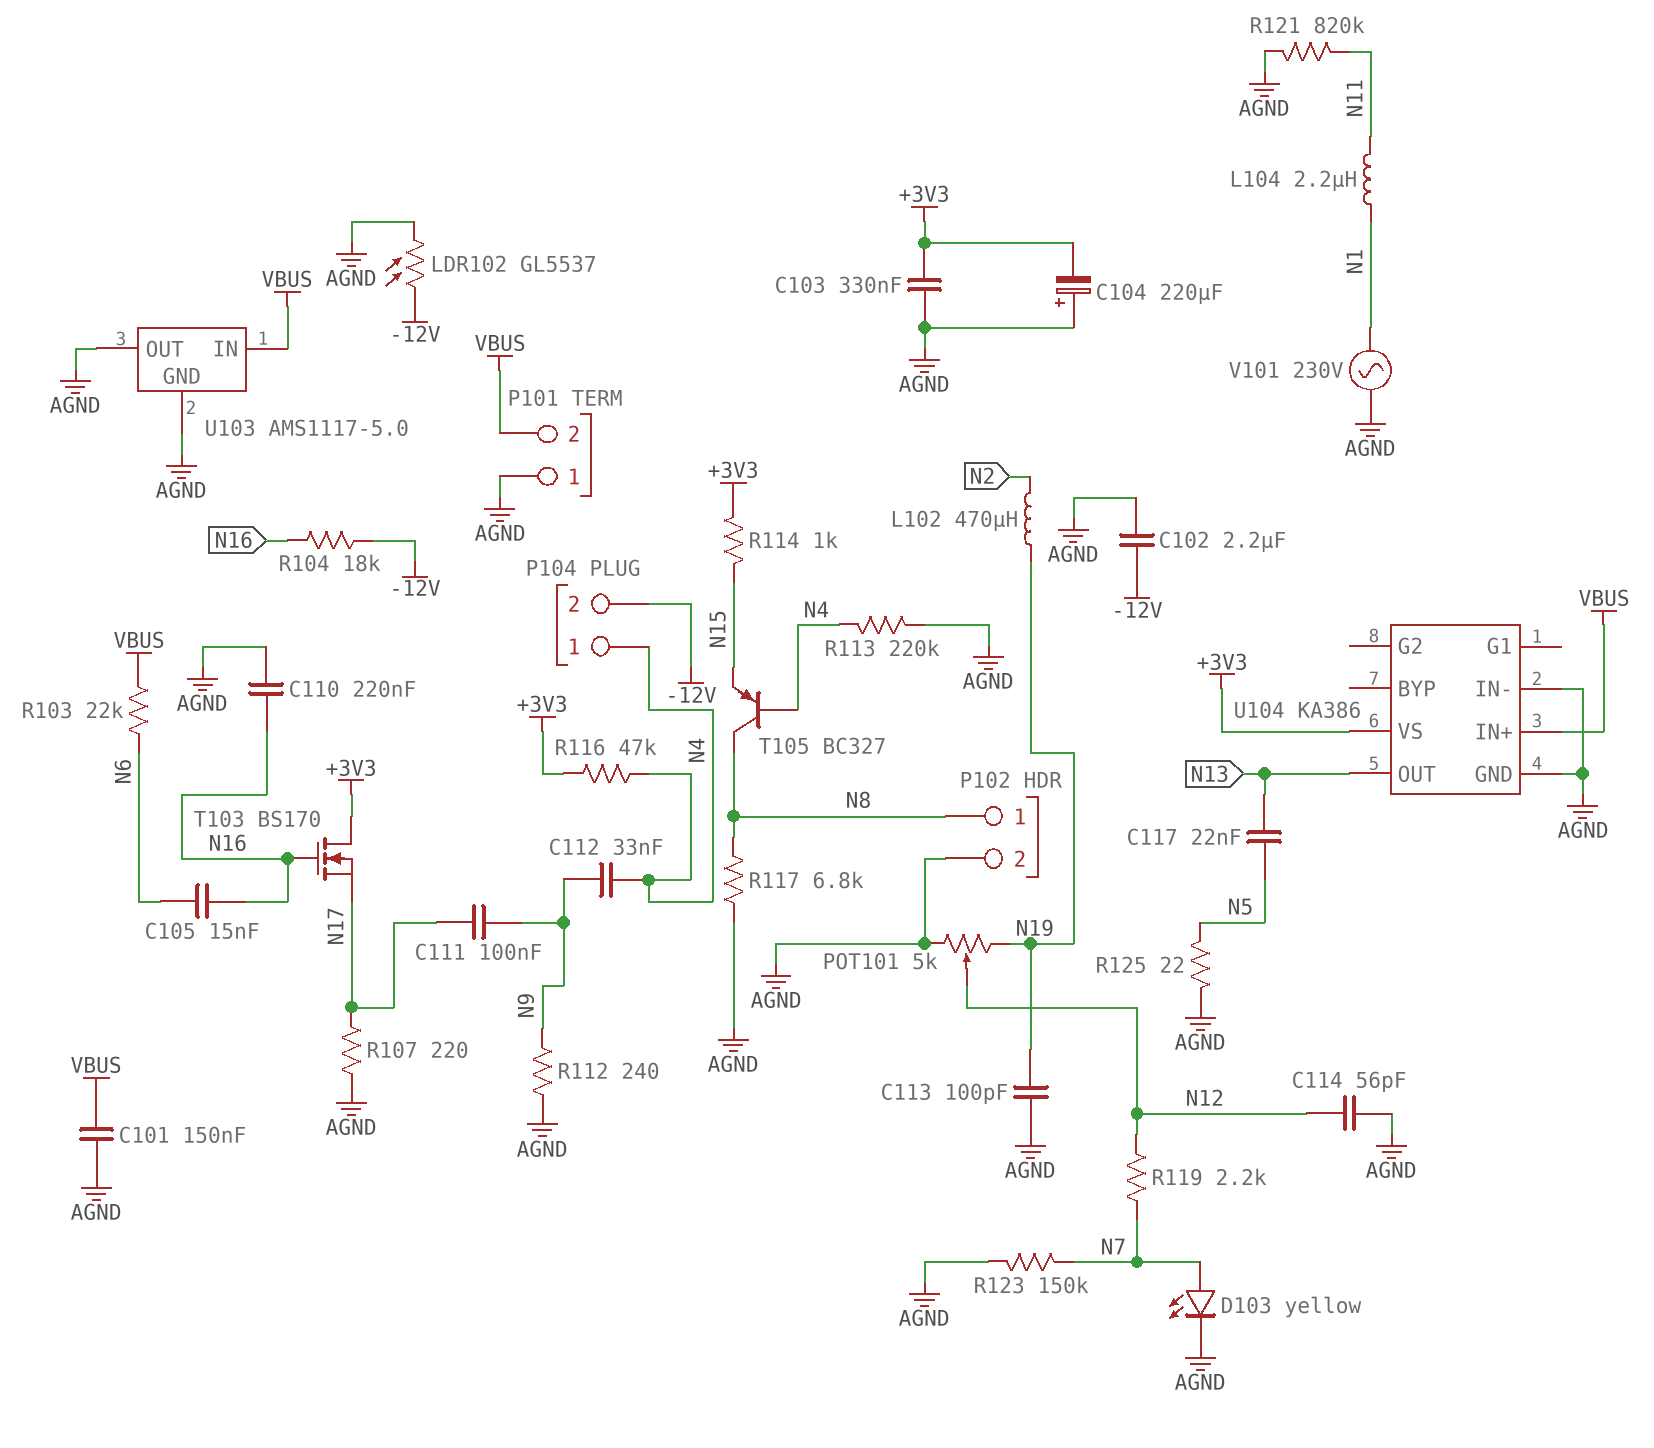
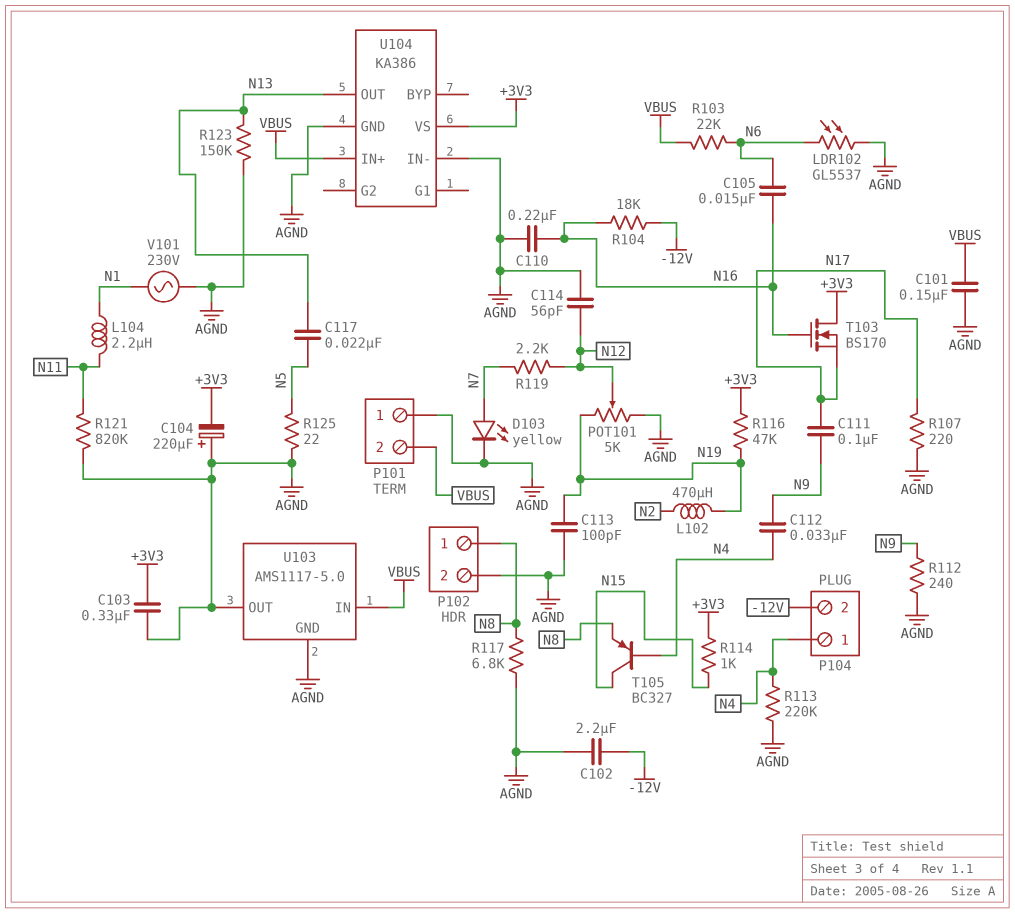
LDR102: GL5537 (-12V, AGND) -> GL5537 (AGND, N6)
R116: 47k (+3V3, N4) -> 47k (+3V3, N19)
R123: 150k (AGND, N7) -> 150k (AGND, N13)
T105: PNP BC327 (B N4, C N8, E N15) -> PNP BC327 (B N4, C N15, E N8)

